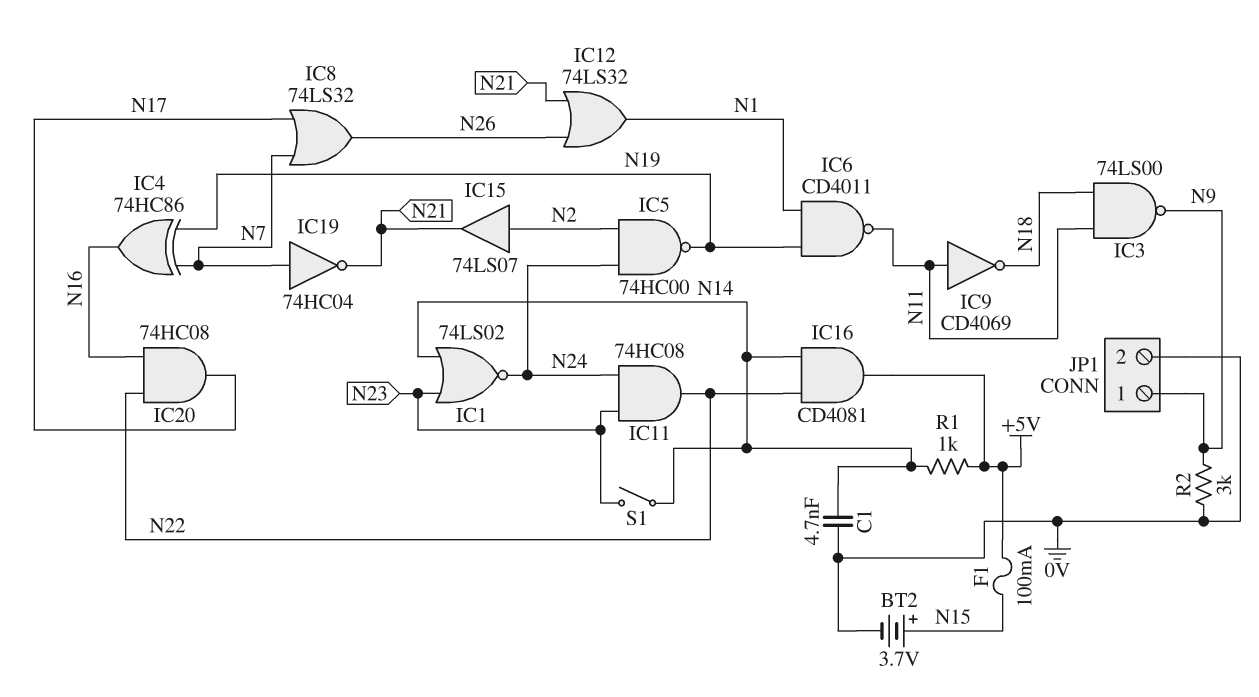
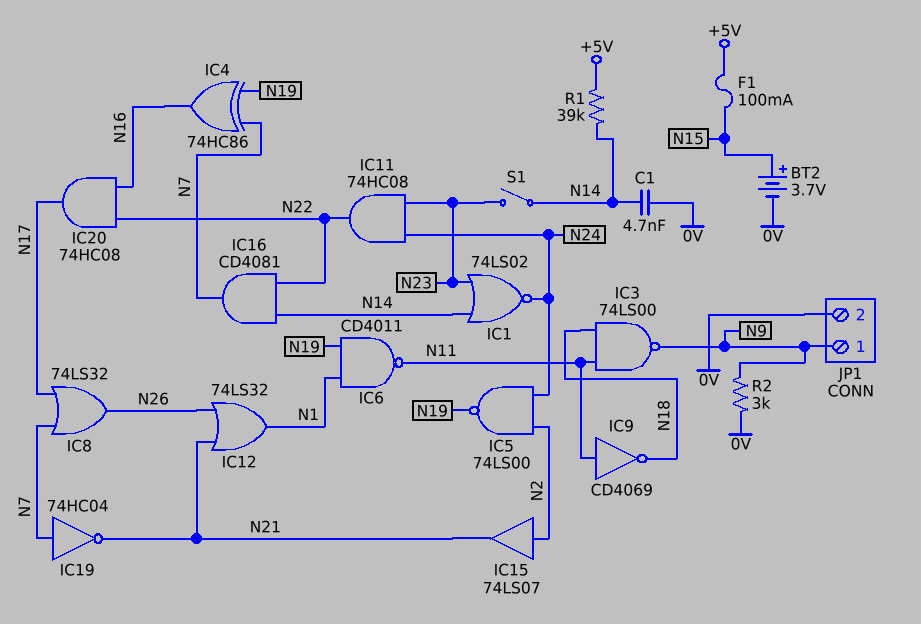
IC5: NAND 74HC00 (in N2, in N24, out N19) -> NAND 74LS00 (in N2, in N24, out N19)
IC16: AND CD4081 (in N14, in N22, out +5V) -> AND CD4081 (in N14, in N22, out N7)
R1: 1k (+5V, N14) -> 39k (+5V, N14)

